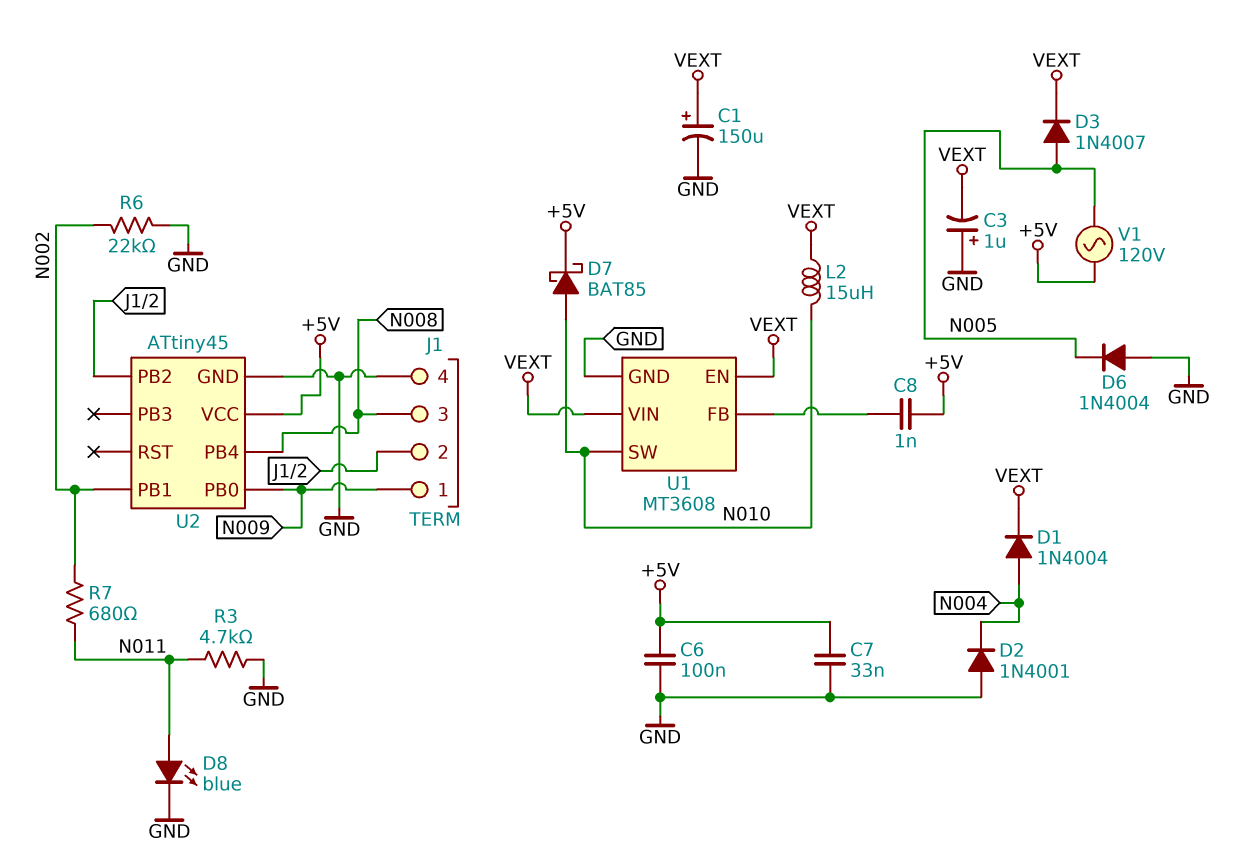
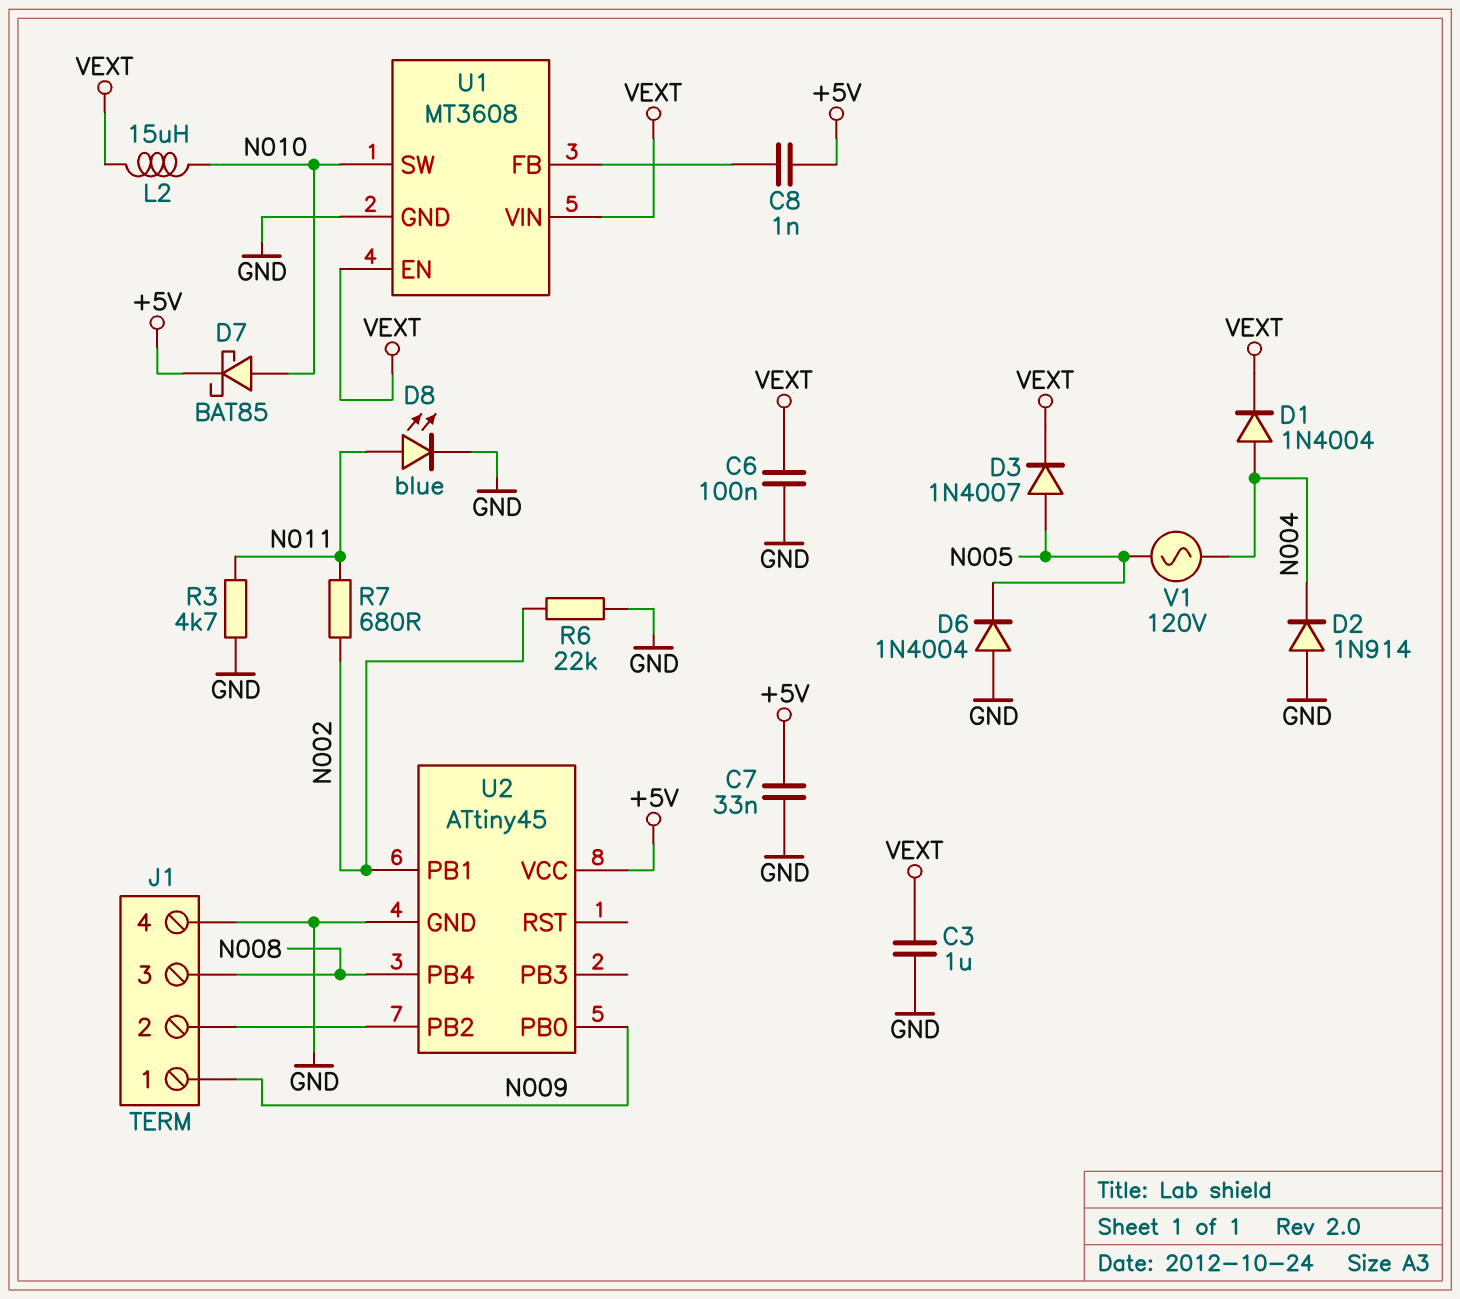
C1: 150uF (plus VEXT, minus GND) -> none
C3: 1uF (plus GND, minus VEXT) -> 1uF (GND, VEXT)
C6: 100nF (+5V, GND) -> 100nF (GND, VEXT)
D2: diode 1N4001 (A GND, K N004) -> diode 1N914 (A GND, K N004)
V1: AC 120V (+5V, N005) -> AC 120V (N004, N005)

